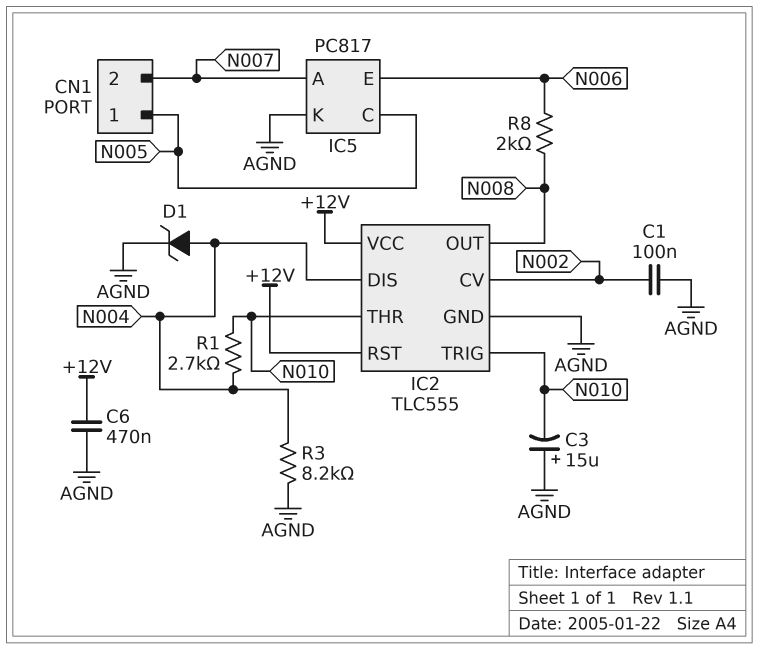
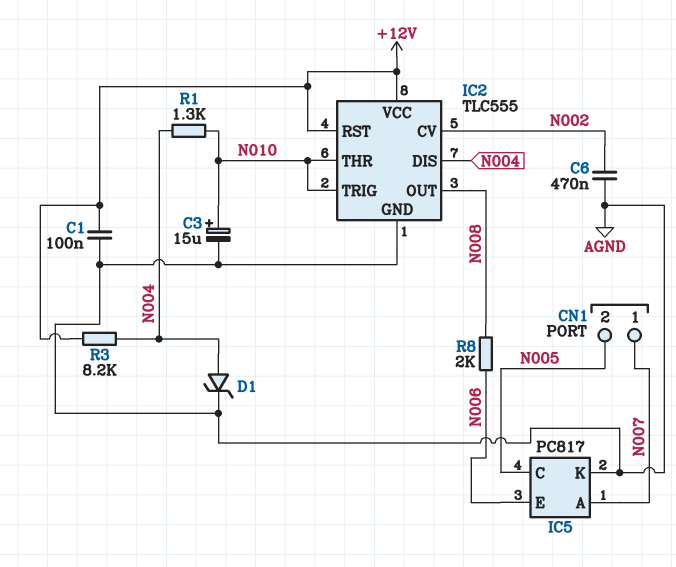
C1: 100nF (AGND, N002) -> 100nF (+12V, AGND)
C3: 15uF (plus AGND, minus N010) -> 15uF (plus N010, minus AGND)
C6: 470nF (+12V, AGND) -> 470nF (AGND, N002)
CN1 pin 1: N005 -> N007
CN1 pin 2: N007 -> N005
R1: 2.7k (N004, N010) -> 1.3k (N004, N010)
R3: 8.2k (AGND, N004) -> 8.2k (+12V, N004)

